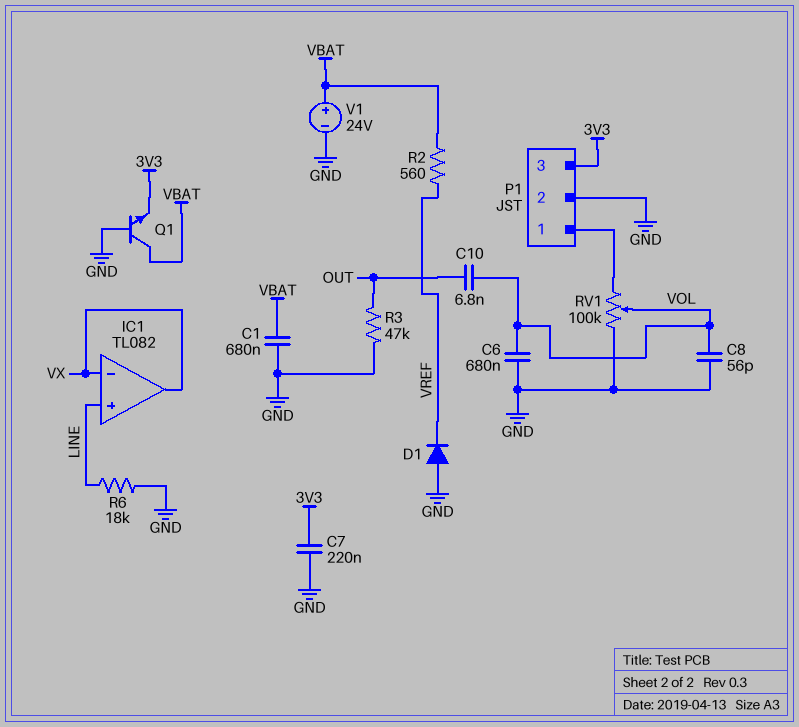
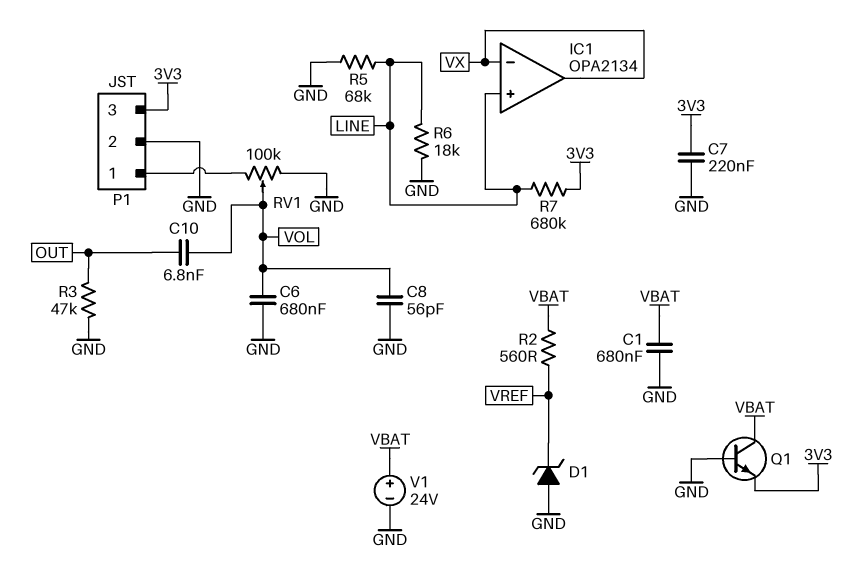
D1: diode (A GND, K VREF) -> zener (A GND, K VREF)
IC1: TL082 -> OPA2134
R5: none -> 68k (GND, LINE)
R7: none -> 680k (3V3, LINE)

